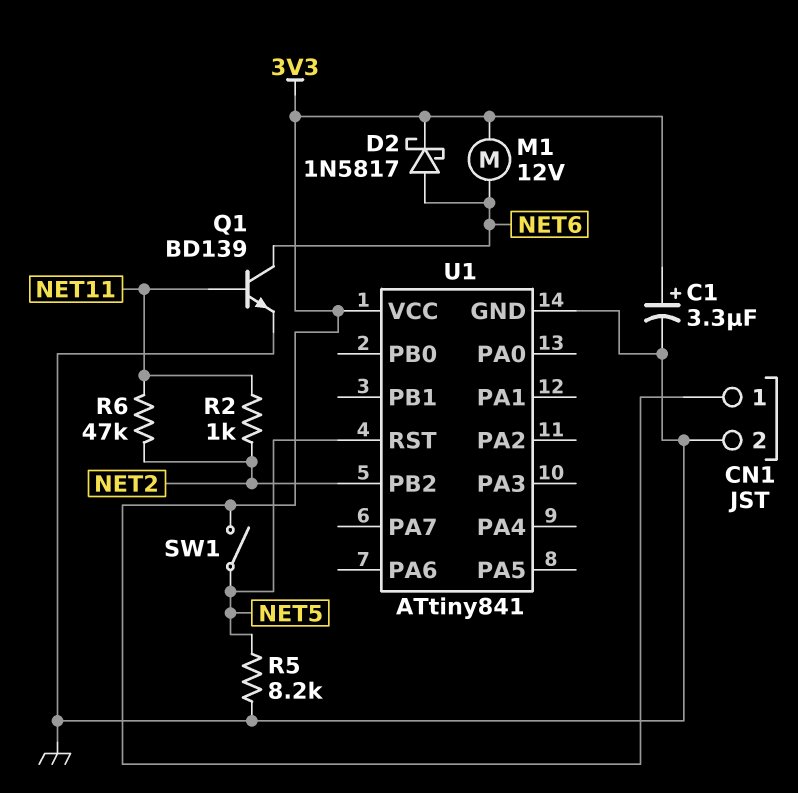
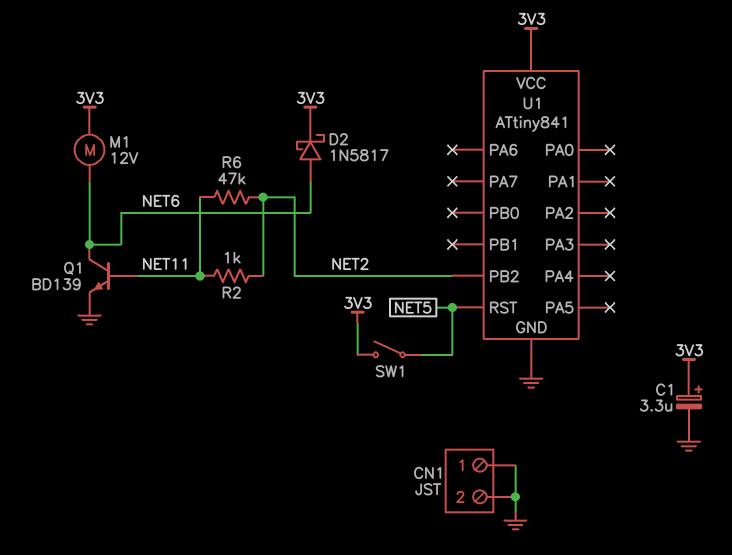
CN1 pin 1: 3V3 -> GND
R5: 8.2k (GND, NET5) -> none

